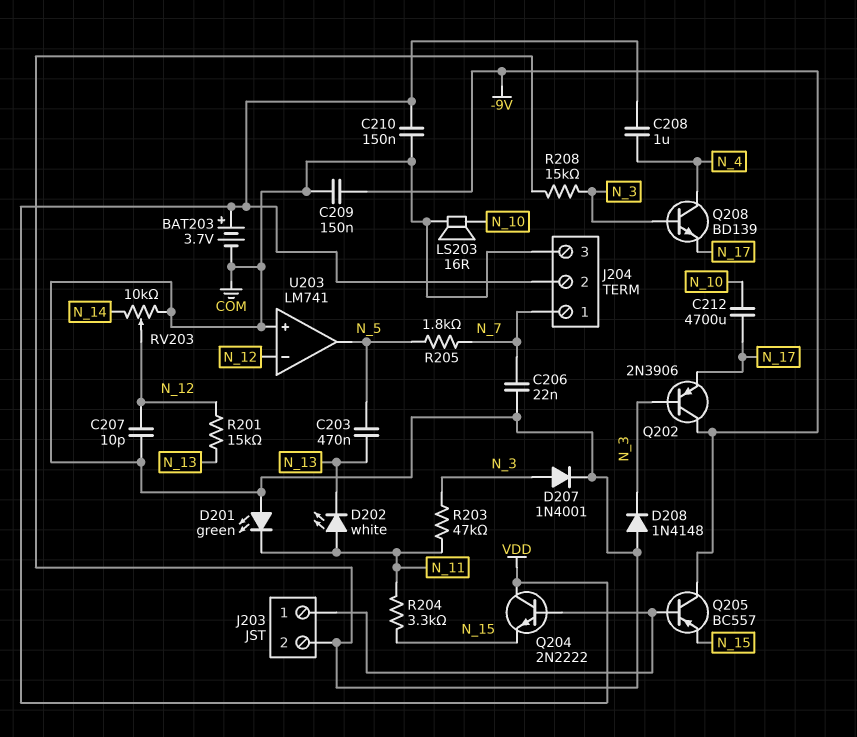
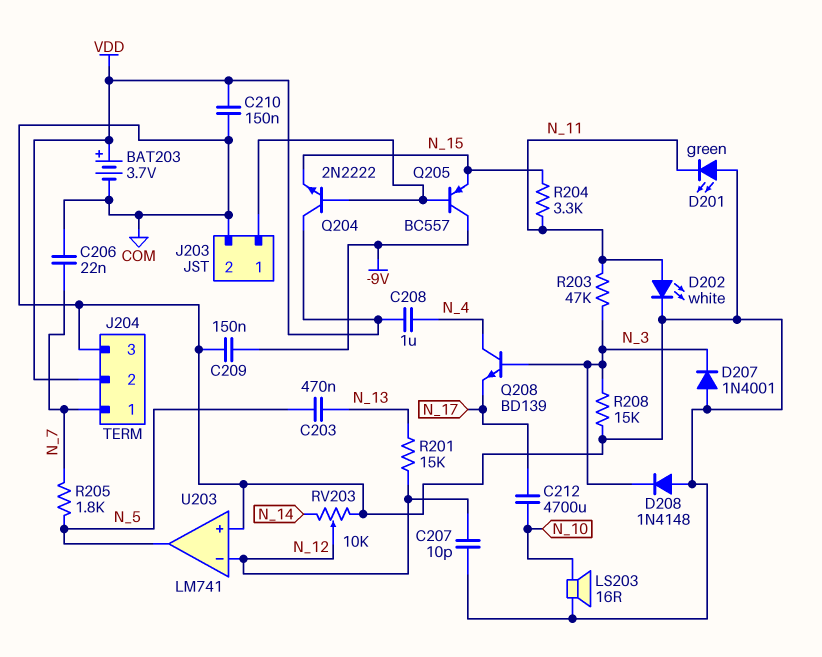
D202: LED white (A N_11, K N_13) -> LED white (A N_11, K COM)
D207: diode 1N4001 (A N_3, K COM) -> diode 1N4001 (A COM, K N_3)
Q202: PNP 2N3906 (B N_3, C -9V, E N_17) -> none

